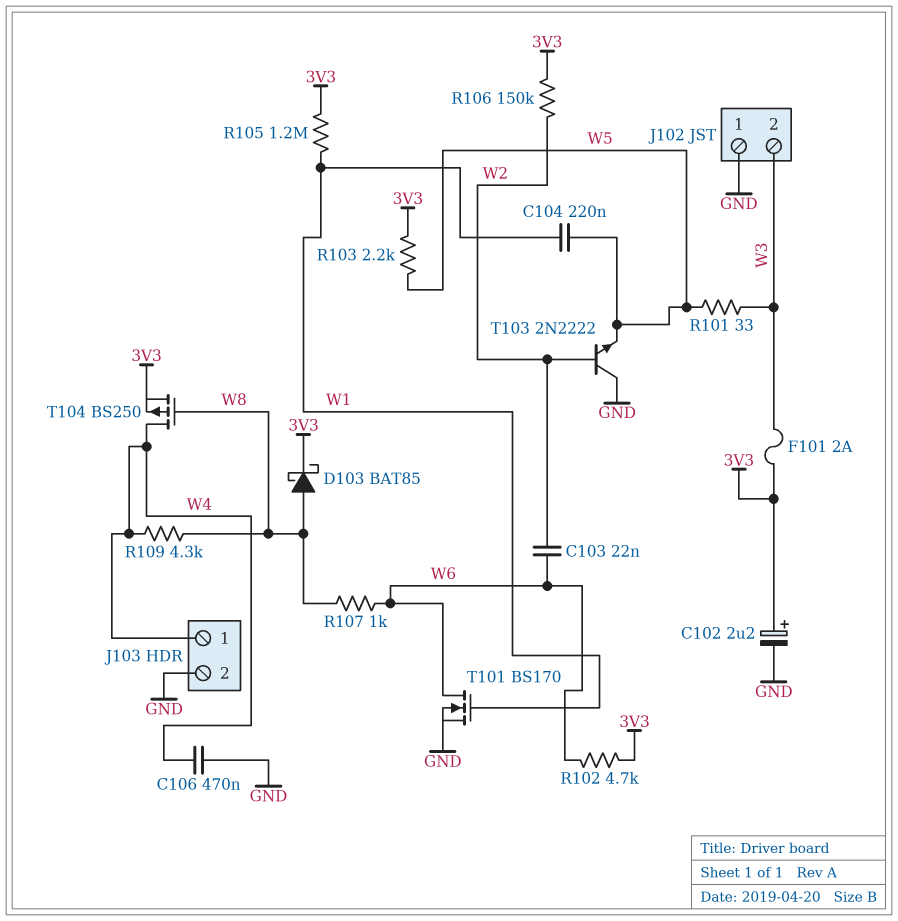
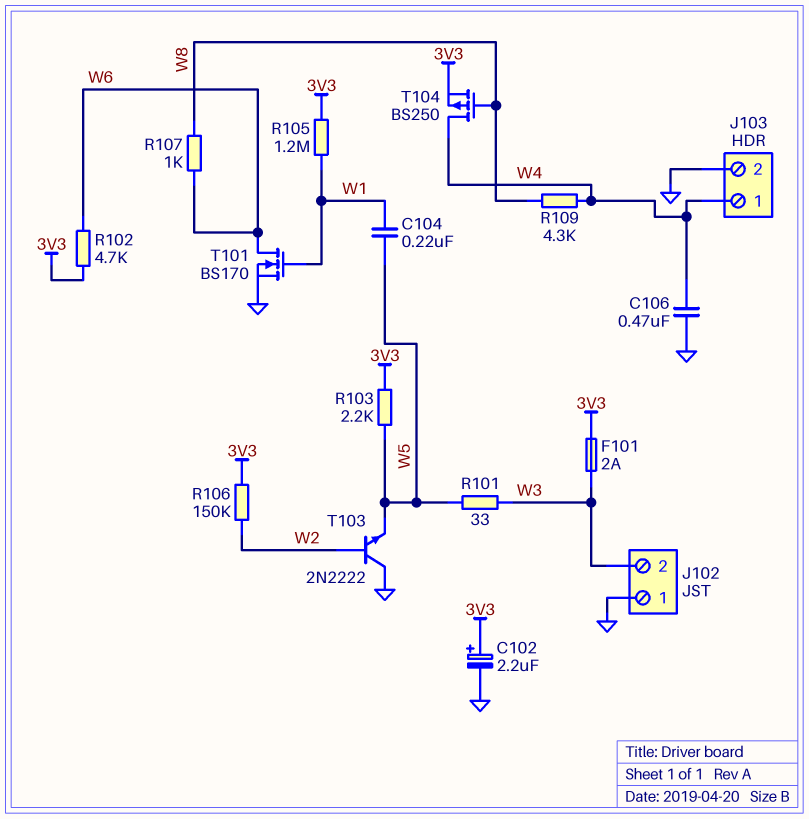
C103: 22nF (W2, W6) -> none
D103: schottky BAT85 (A W8, K 3V3) -> none

